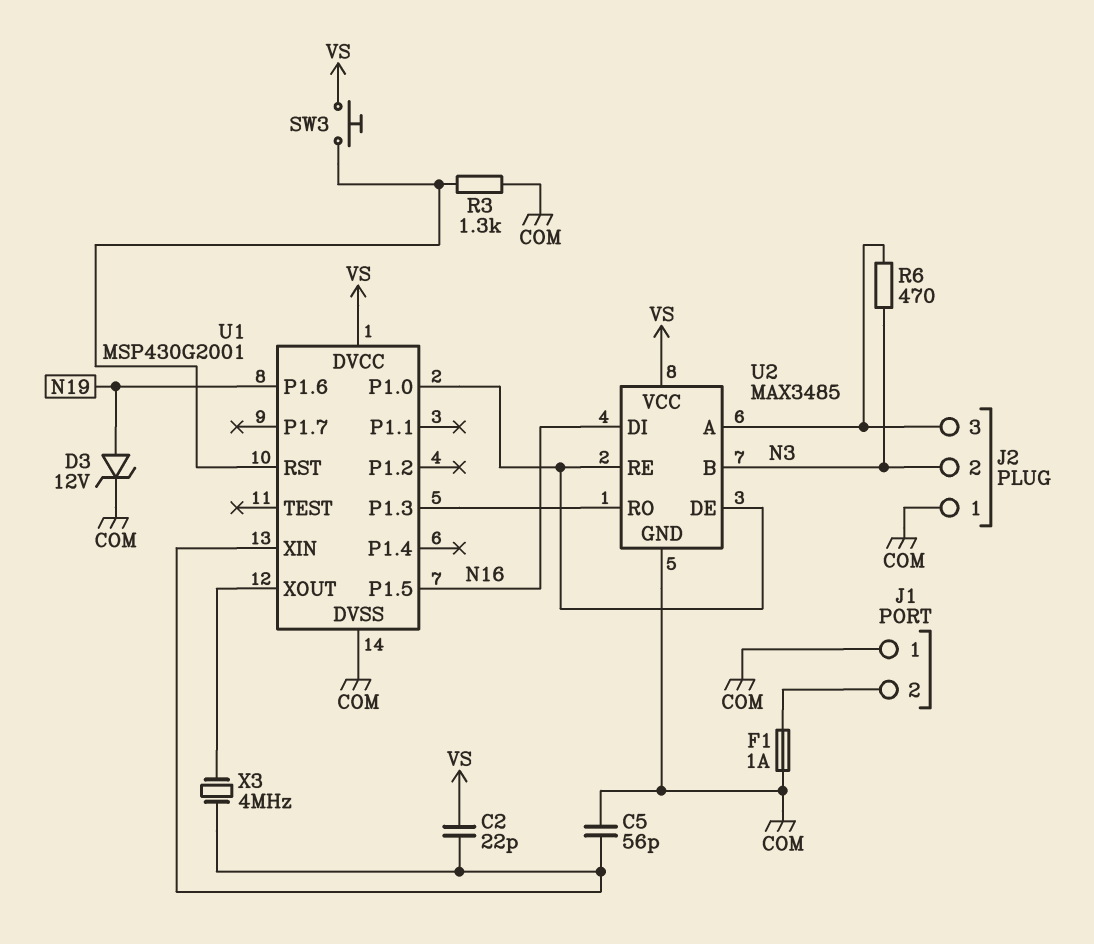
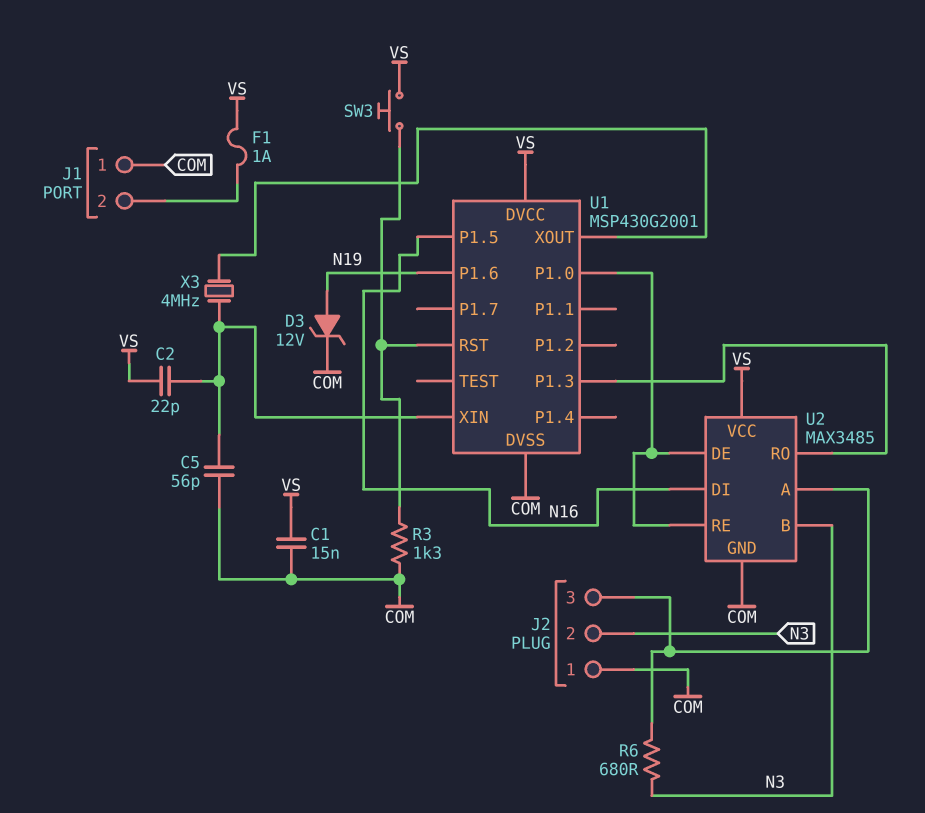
C1: none -> 15nF (COM, VS)
F1: 1A (COM, J1/2) -> 1A (J1/2, VS)
R6: 470 (J2/3, N3) -> 680 (J2/3, N3)

